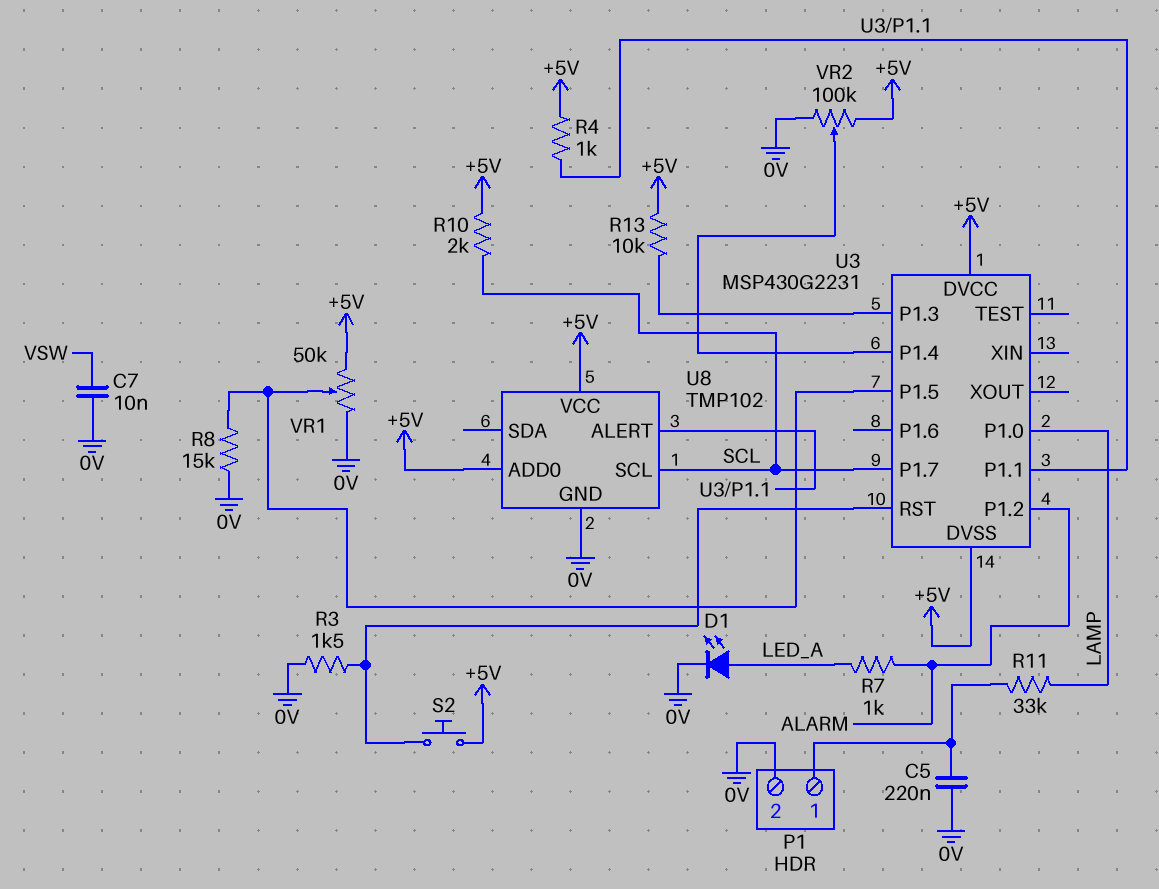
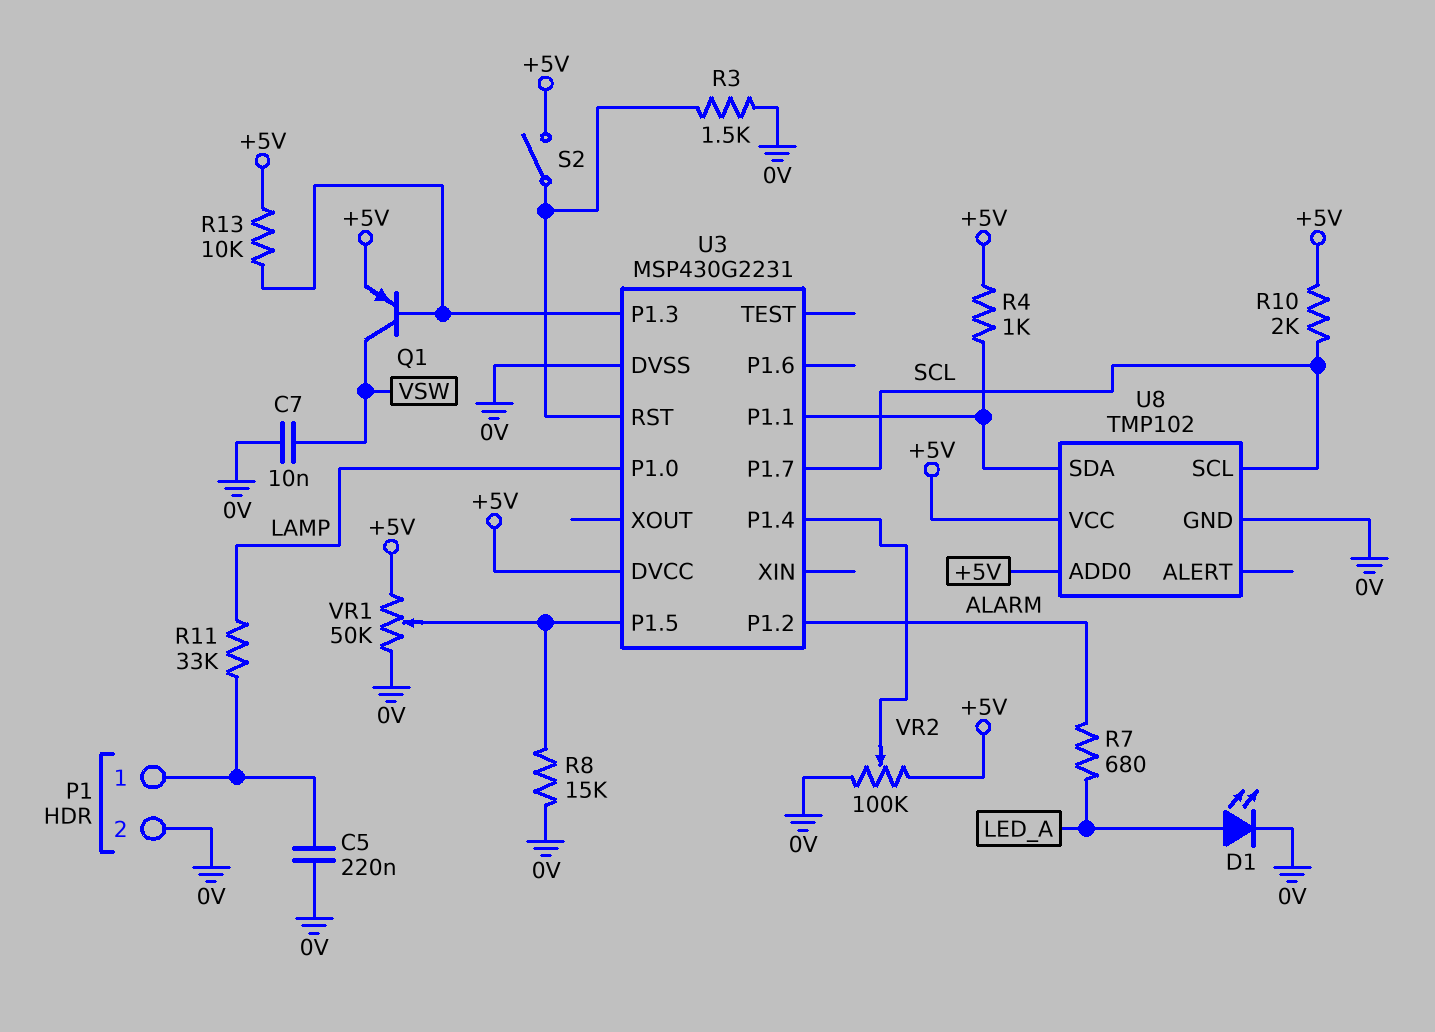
Q1: none -> PNP (B U3/P1.3, C VSW, E +5V)
R7: 1k (ALARM, LED_A) -> 680 (ALARM, LED_A)
S2: button (+5V, U3/RST) -> switch (+5V, U3/RST)
U3 pin DVSS: +5V -> 0V
U8 pin ALERT: U3/P1.1 -> none
U8 pin SDA: none -> U3/P1.1

